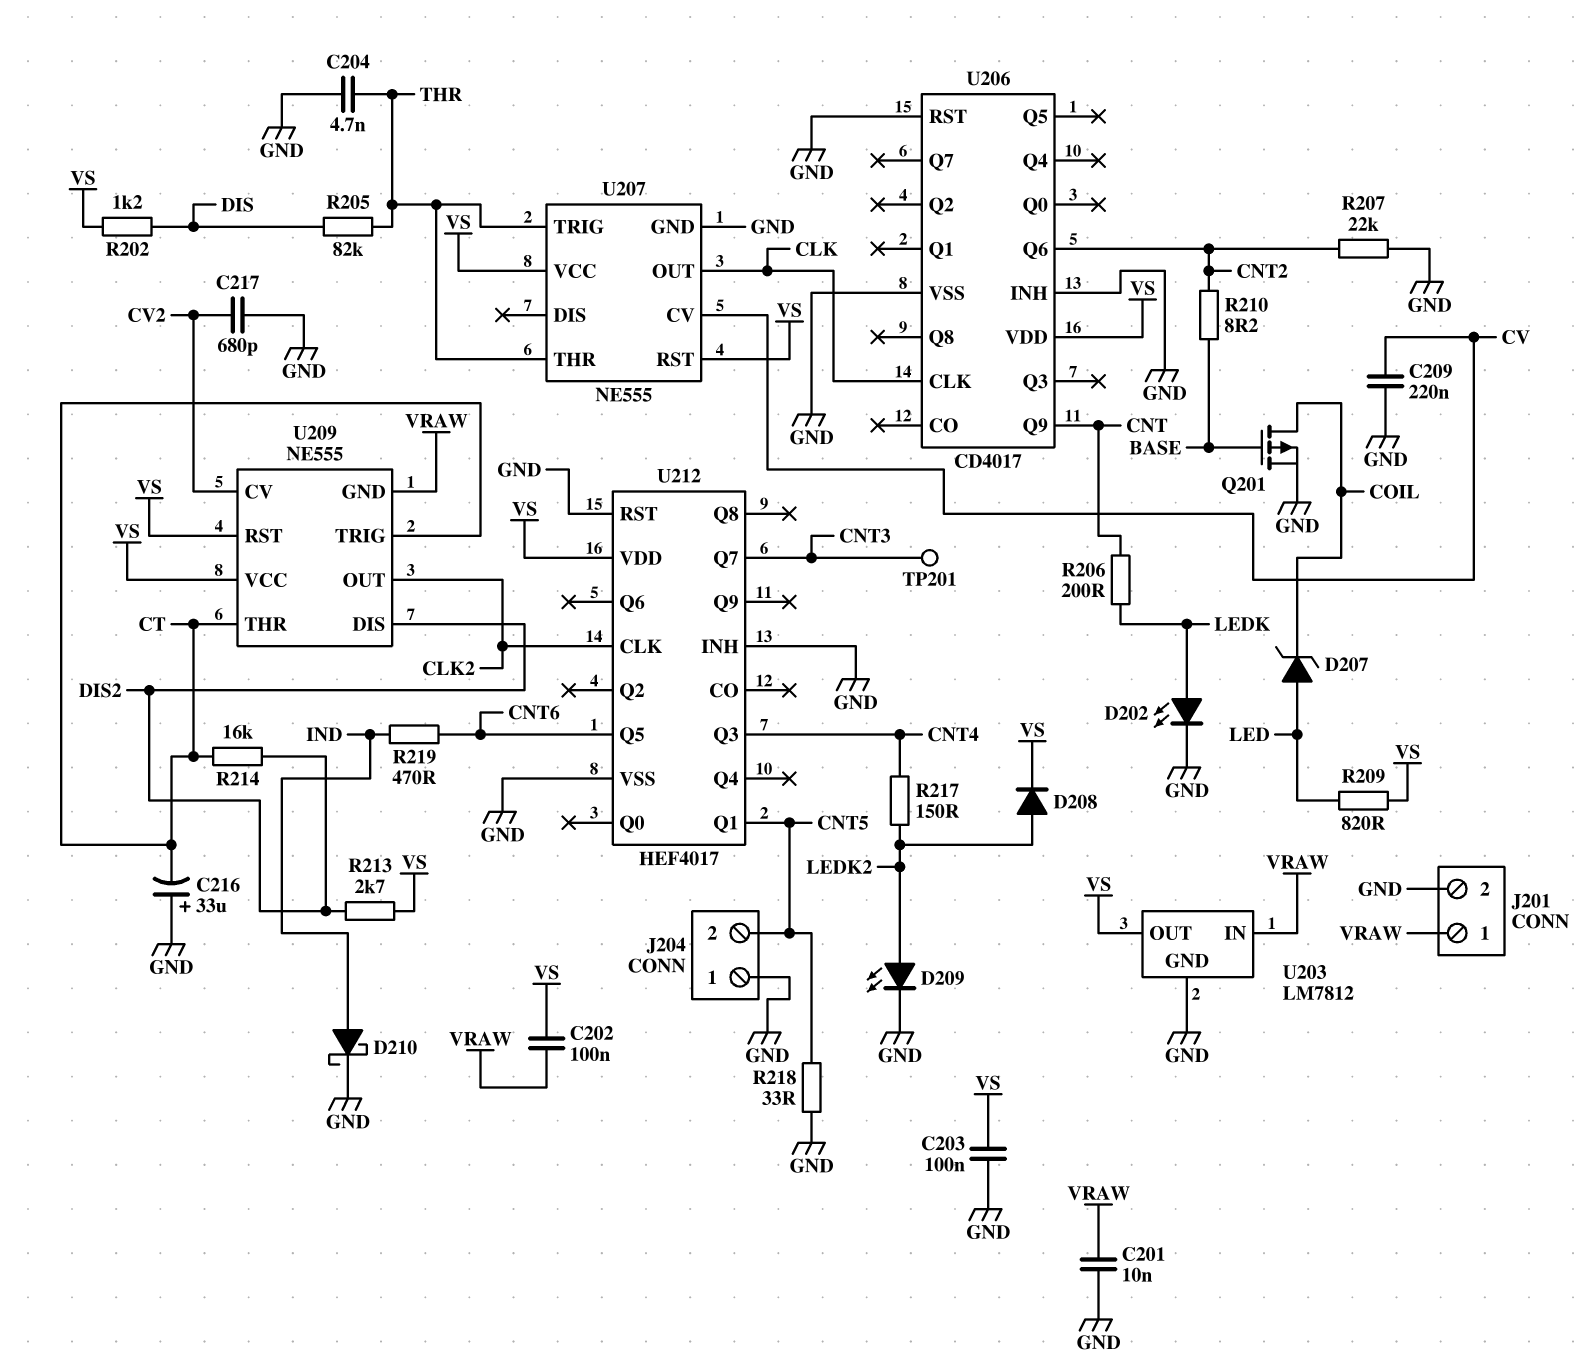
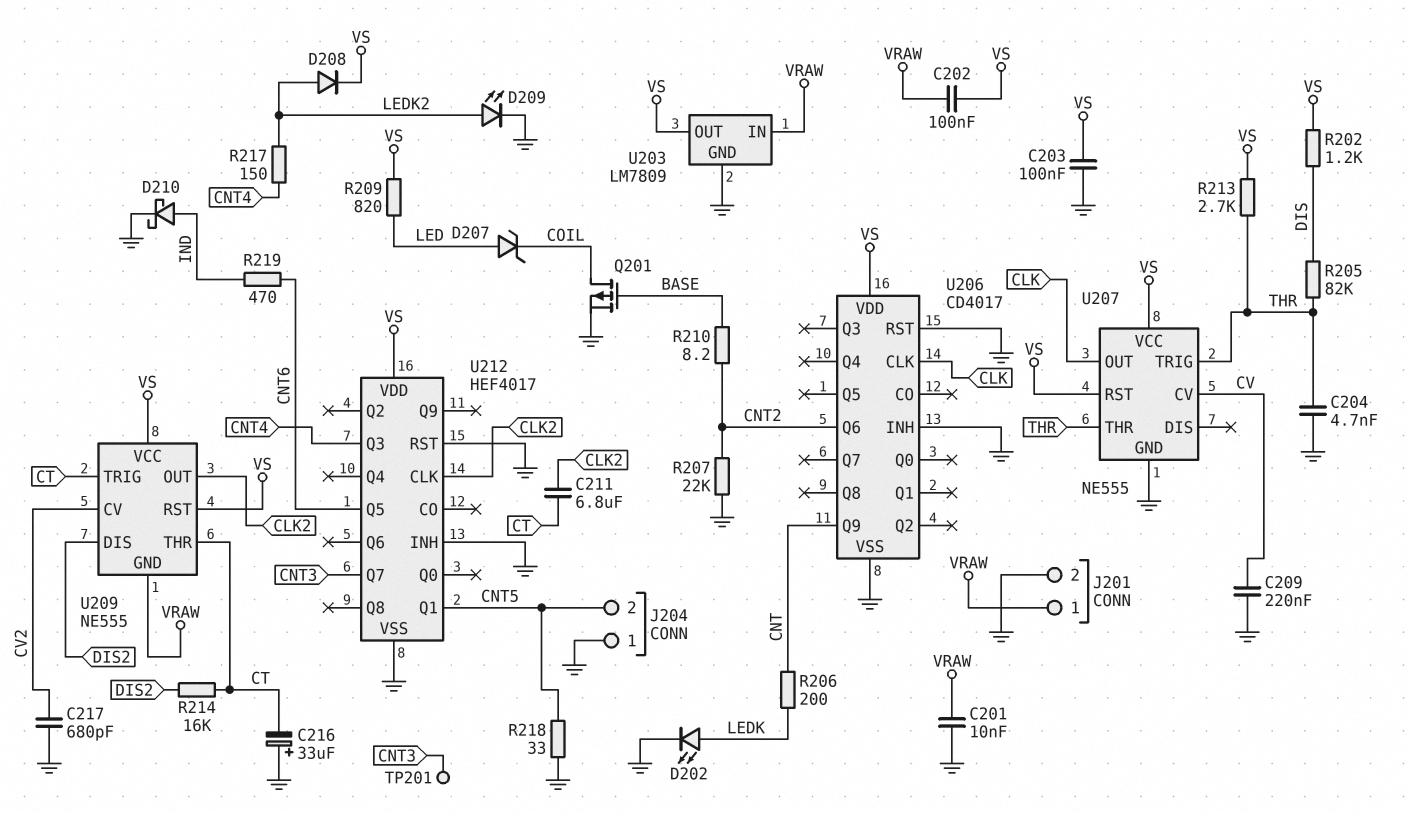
C211: none -> 6.8uF (CLK2, CT)
R213: 2.7k (DIS2, VS) -> 2.7k (THR, VS)
U203: LM7812 -> LM7809

